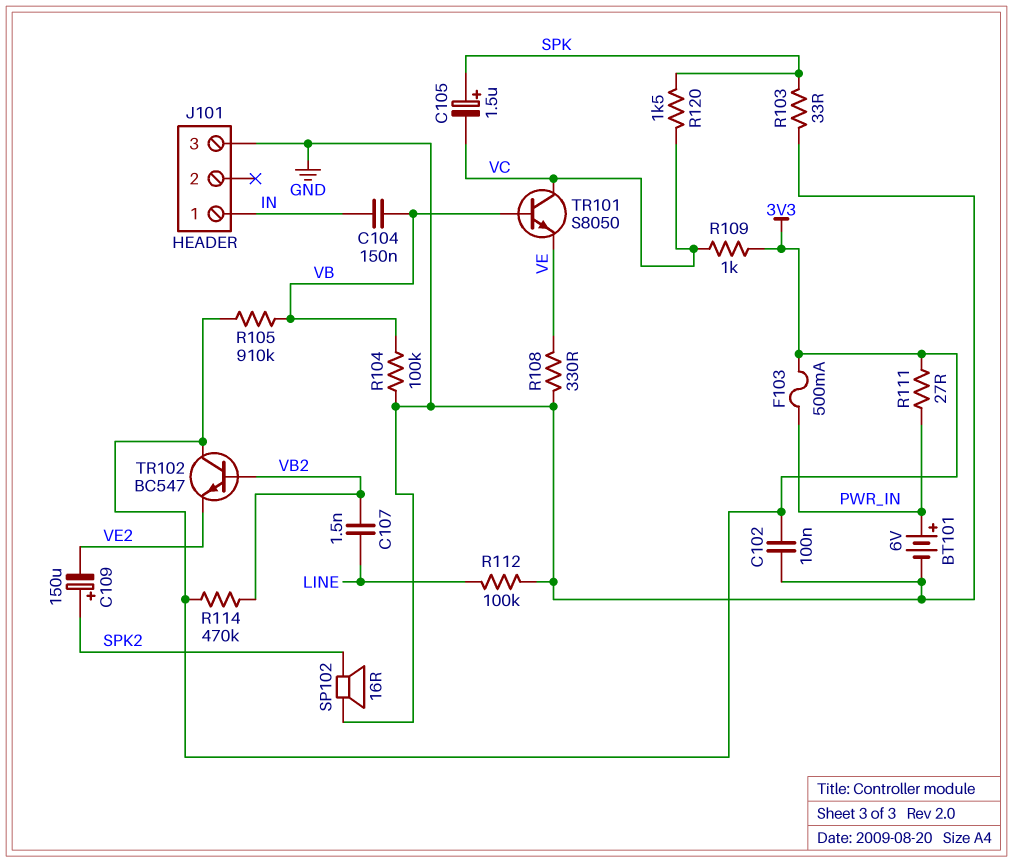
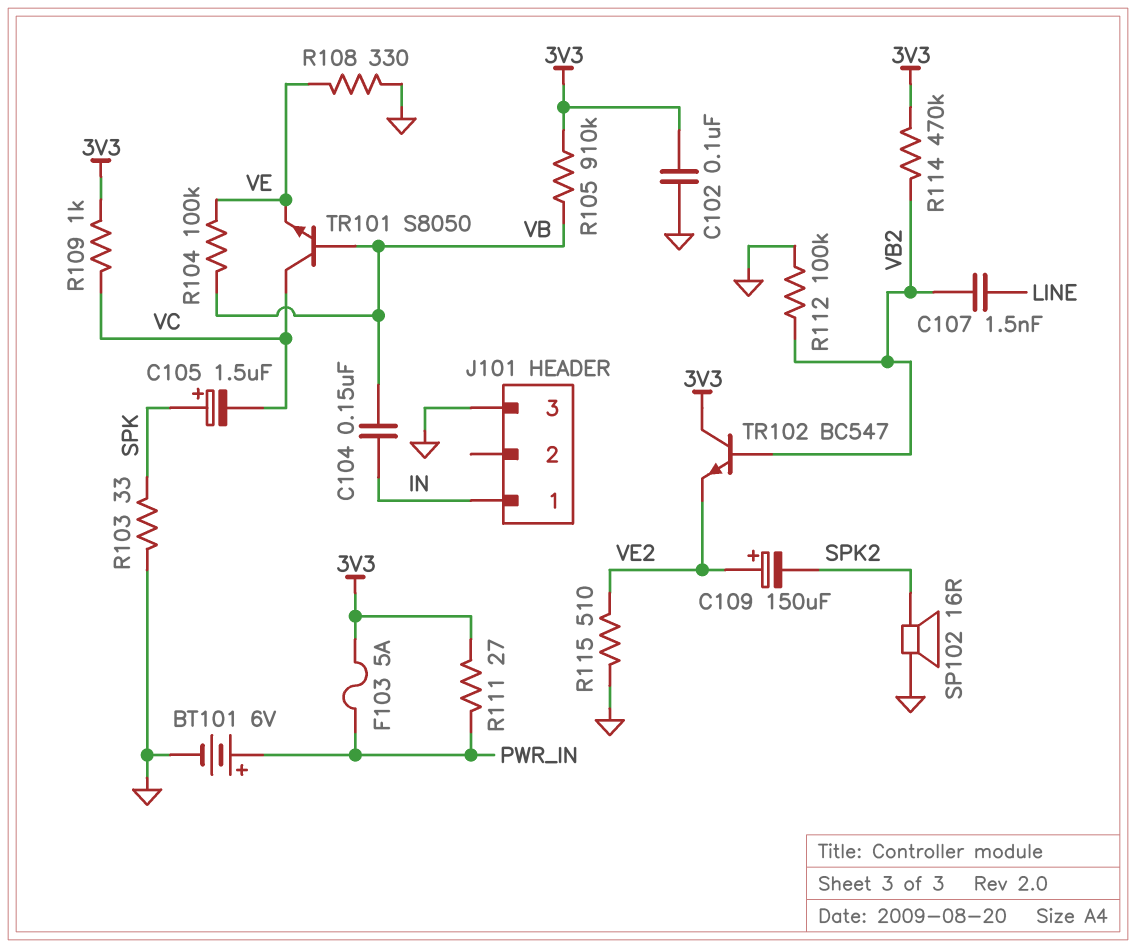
C109: 150uF (plus SPK2, minus VE2) -> 150uF (plus VE2, minus SPK2)
F103: 500mA (3V3, PWR_IN) -> 5A (3V3, PWR_IN)
R104: 100k (GND, VB) -> 100k (VB, VE)
R112: 100k (GND, LINE) -> 100k (GND, VB2)
R115: none -> 510 (GND, VE2)
R120: 1.5k (SPK, VC) -> none

